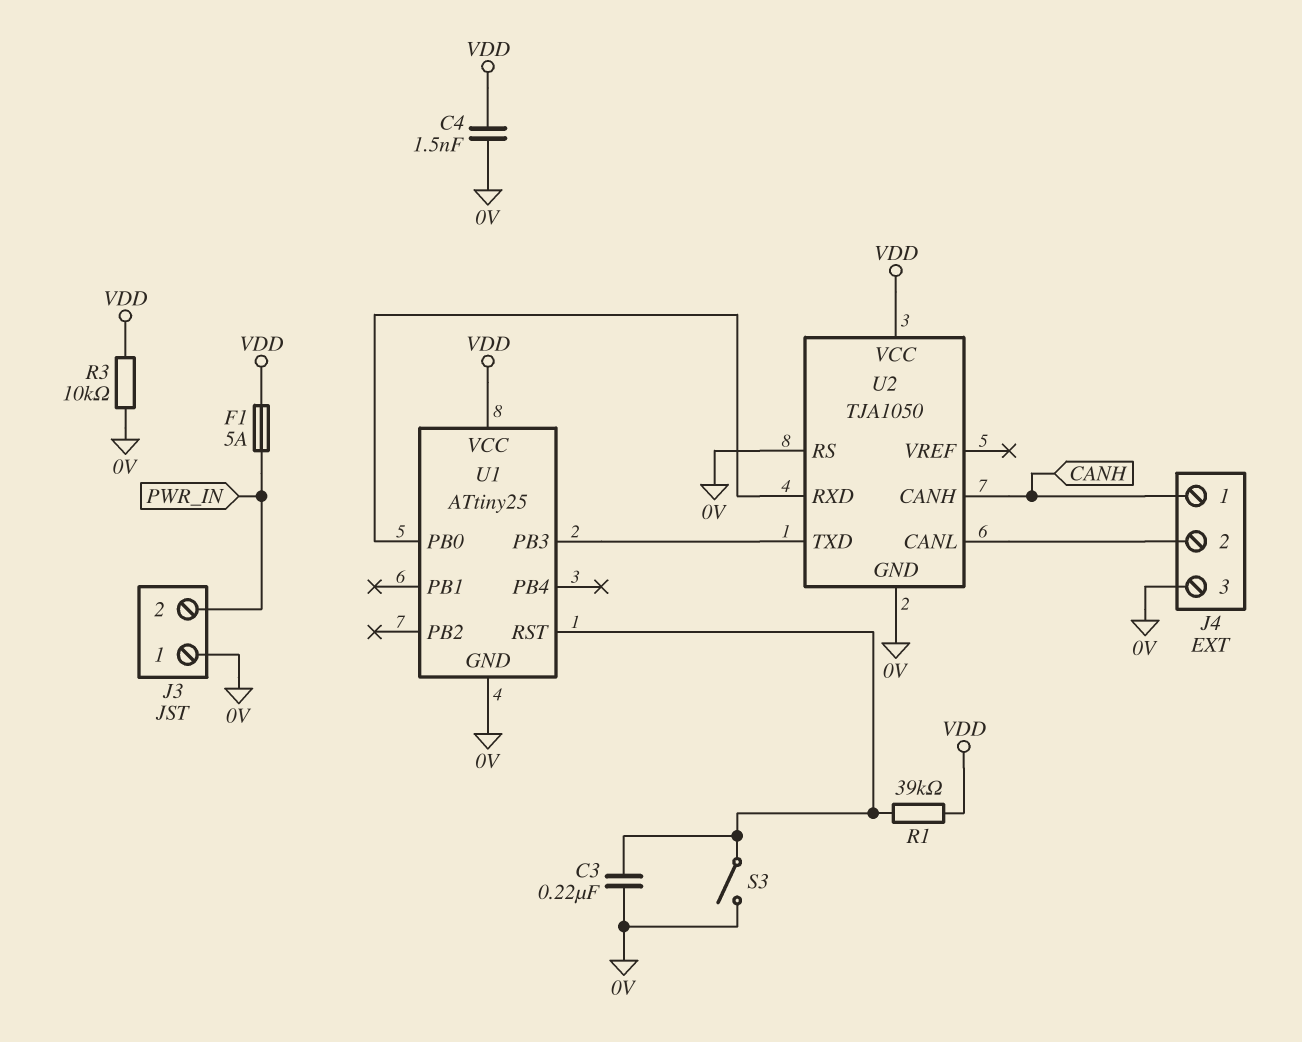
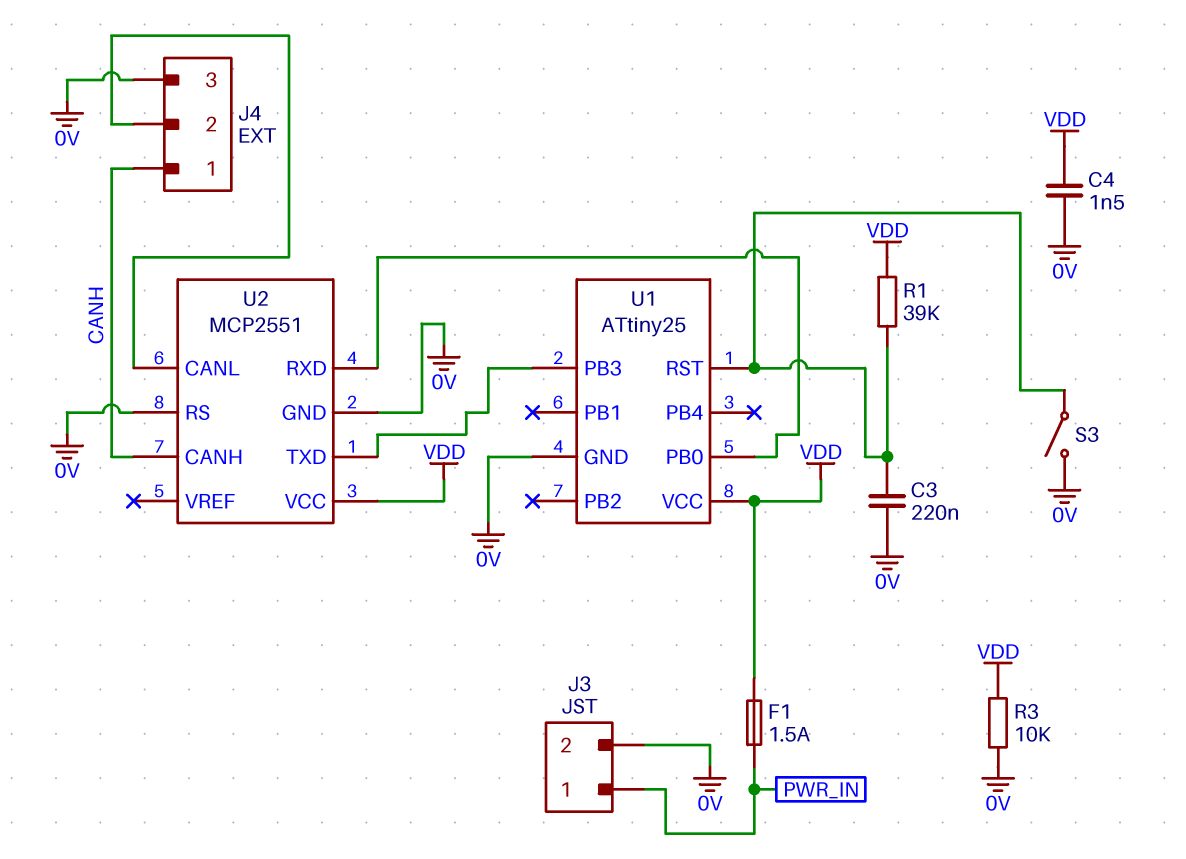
F1: 5A (PWR_IN, VDD) -> 1.5A (PWR_IN, VDD)
J3 pin 1: 0V -> PWR_IN
J3 pin 2: PWR_IN -> 0V
U2: TJA1050 -> MCP2551

